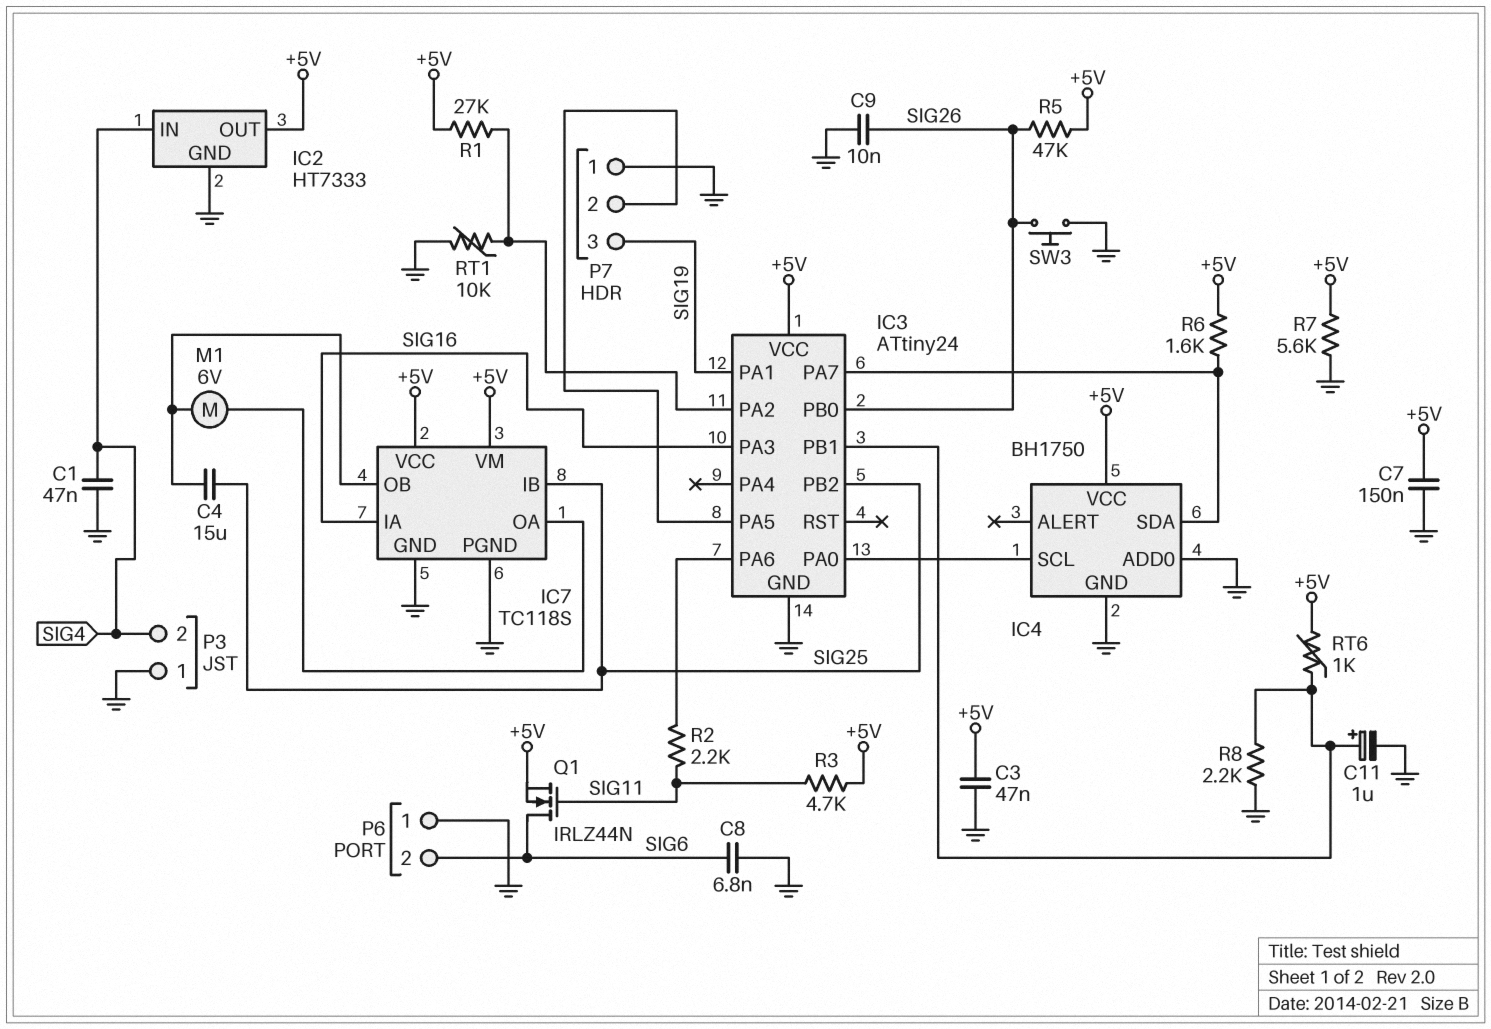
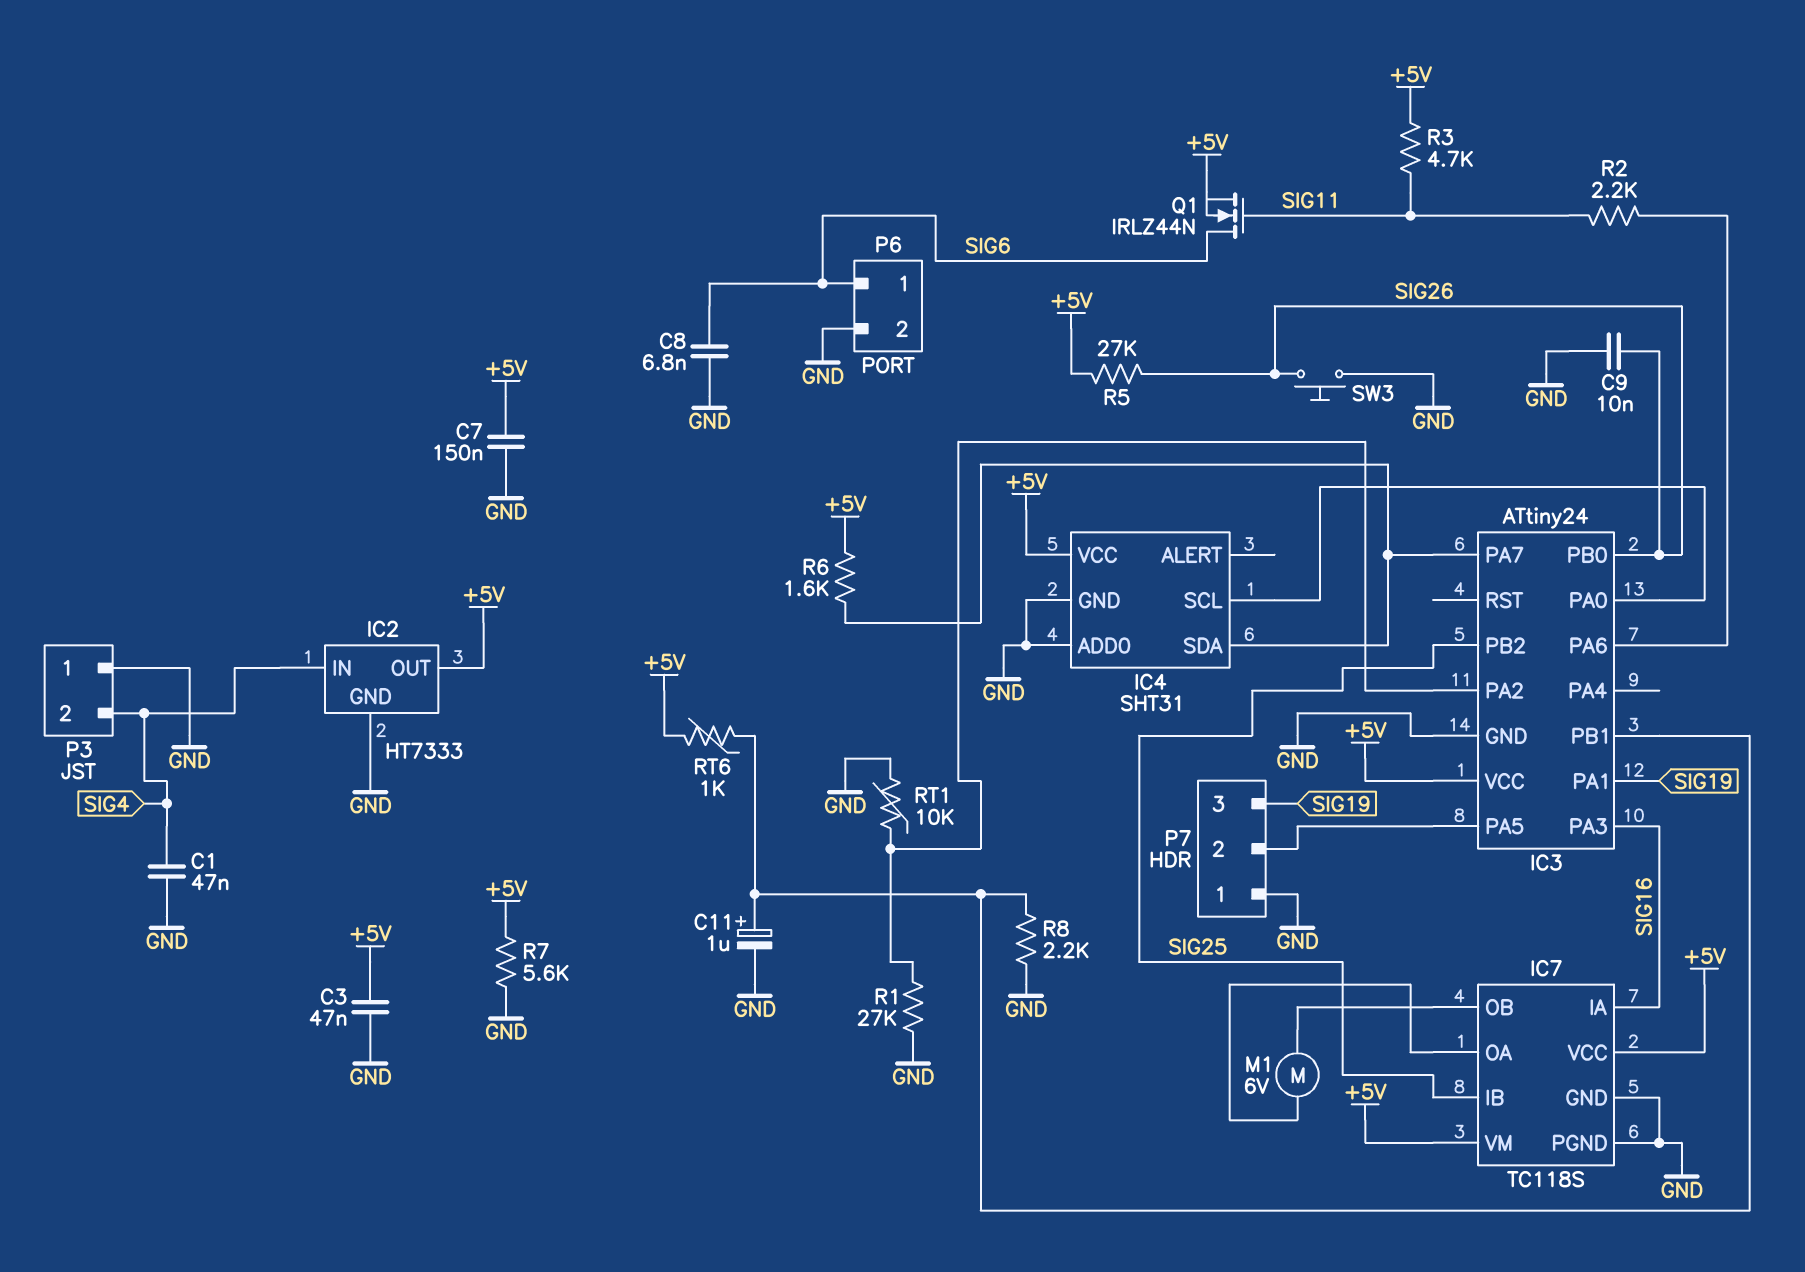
C4: 15uF (IC7/OB, SIG25) -> none
IC4: BH1750 -> SHT31
P6 pin 1: GND -> SIG6
P6 pin 2: SIG6 -> GND
R1: 27k (+5V, IC3/PA2) -> 27k (GND, IC3/PA2)
R5: 47k (+5V, SIG26) -> 27k (+5V, SIG26)

